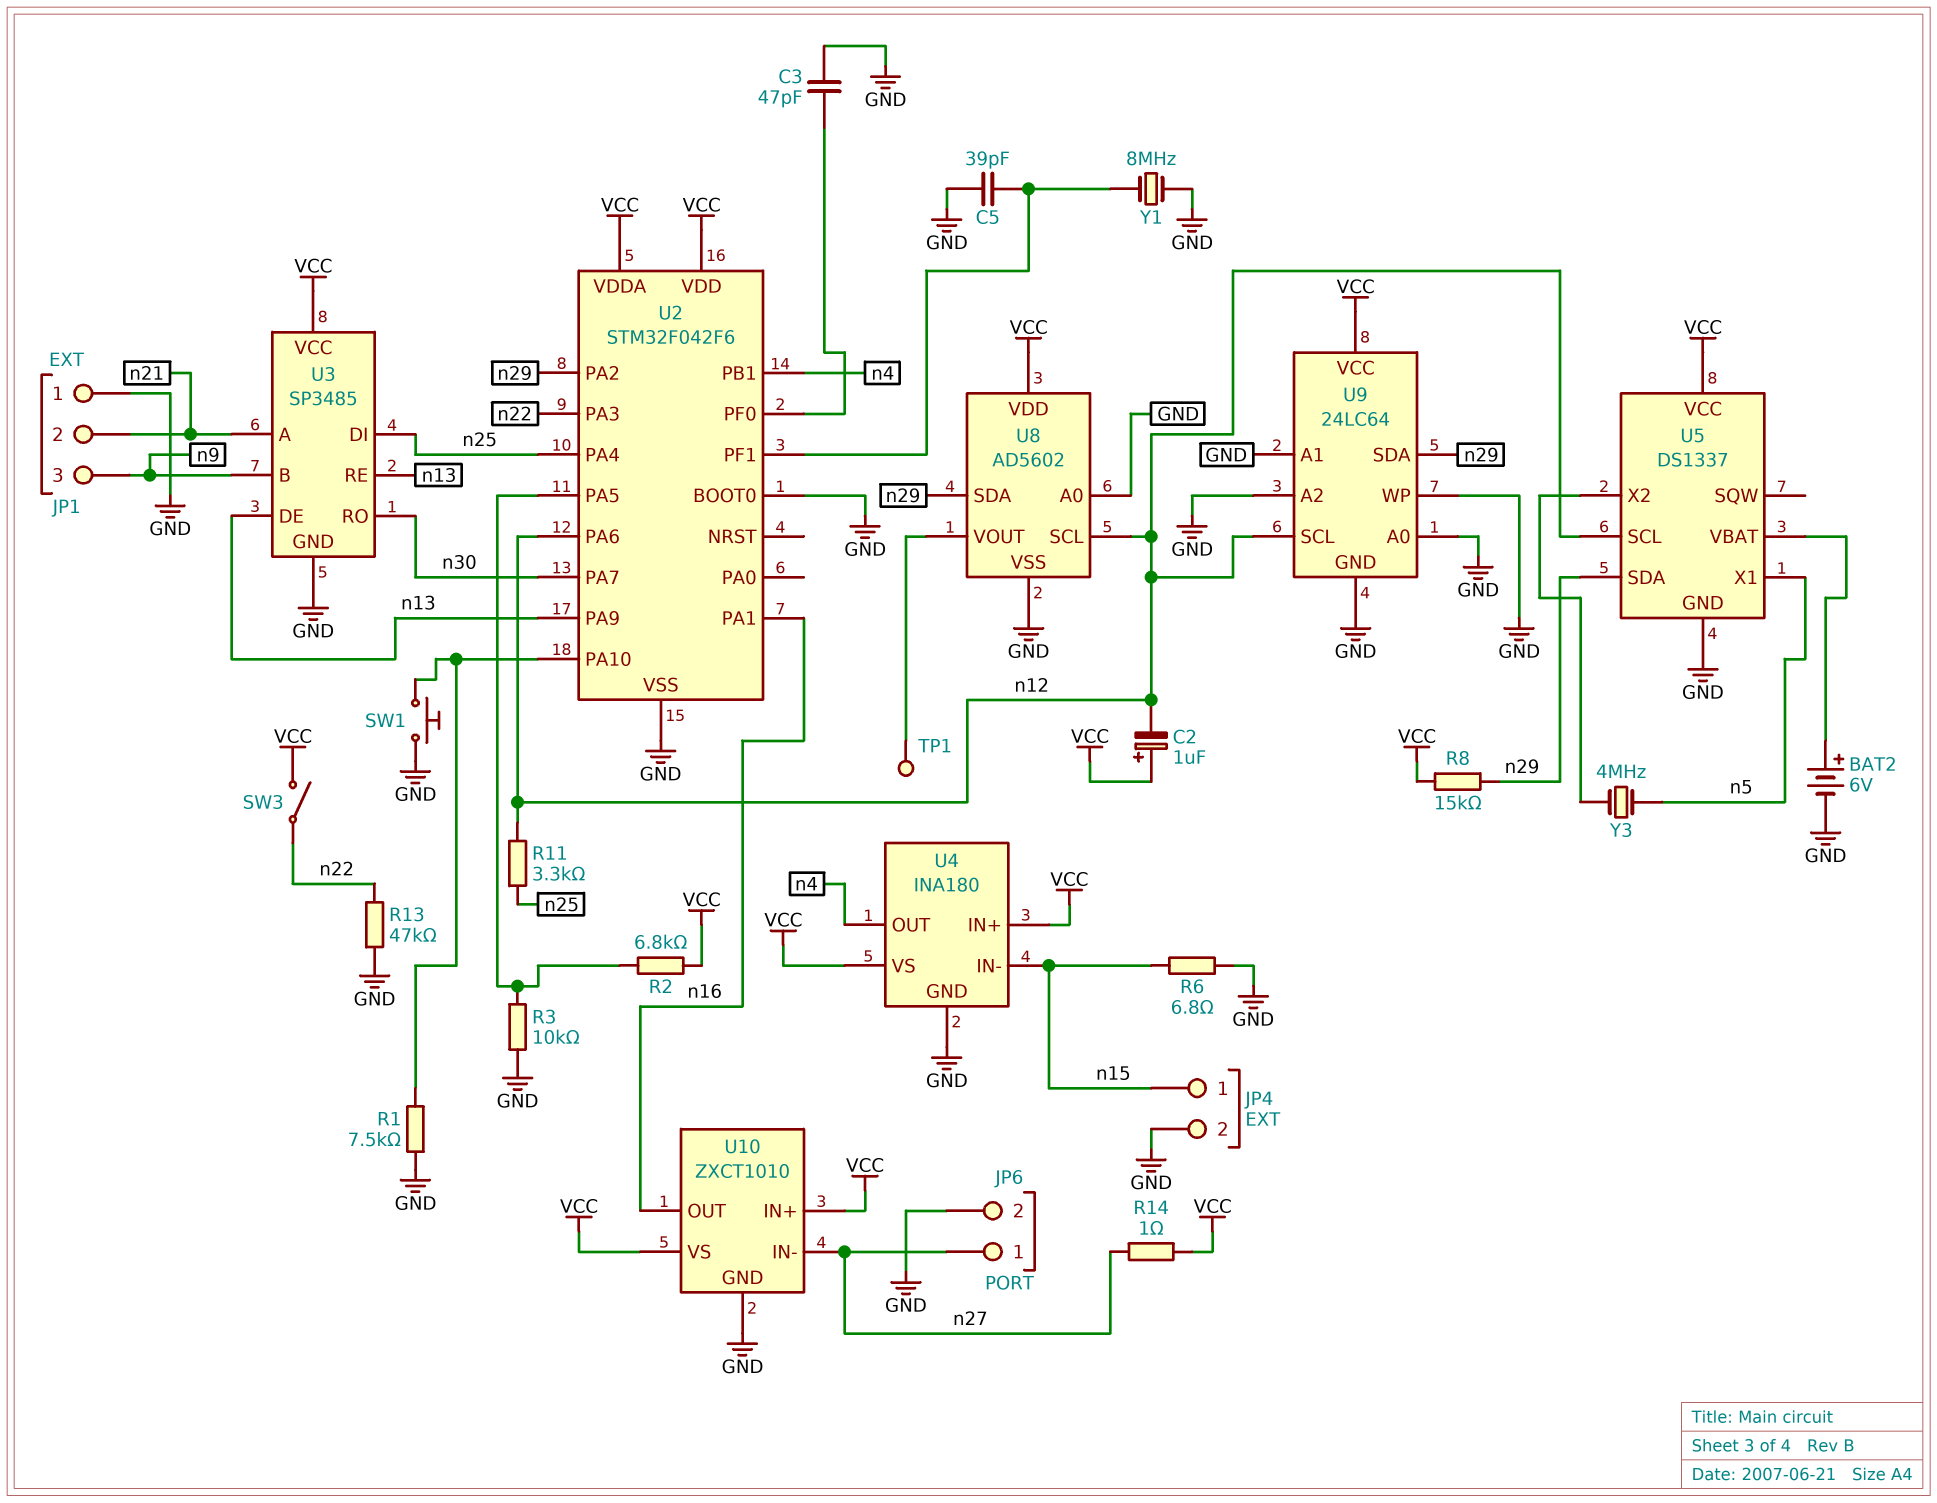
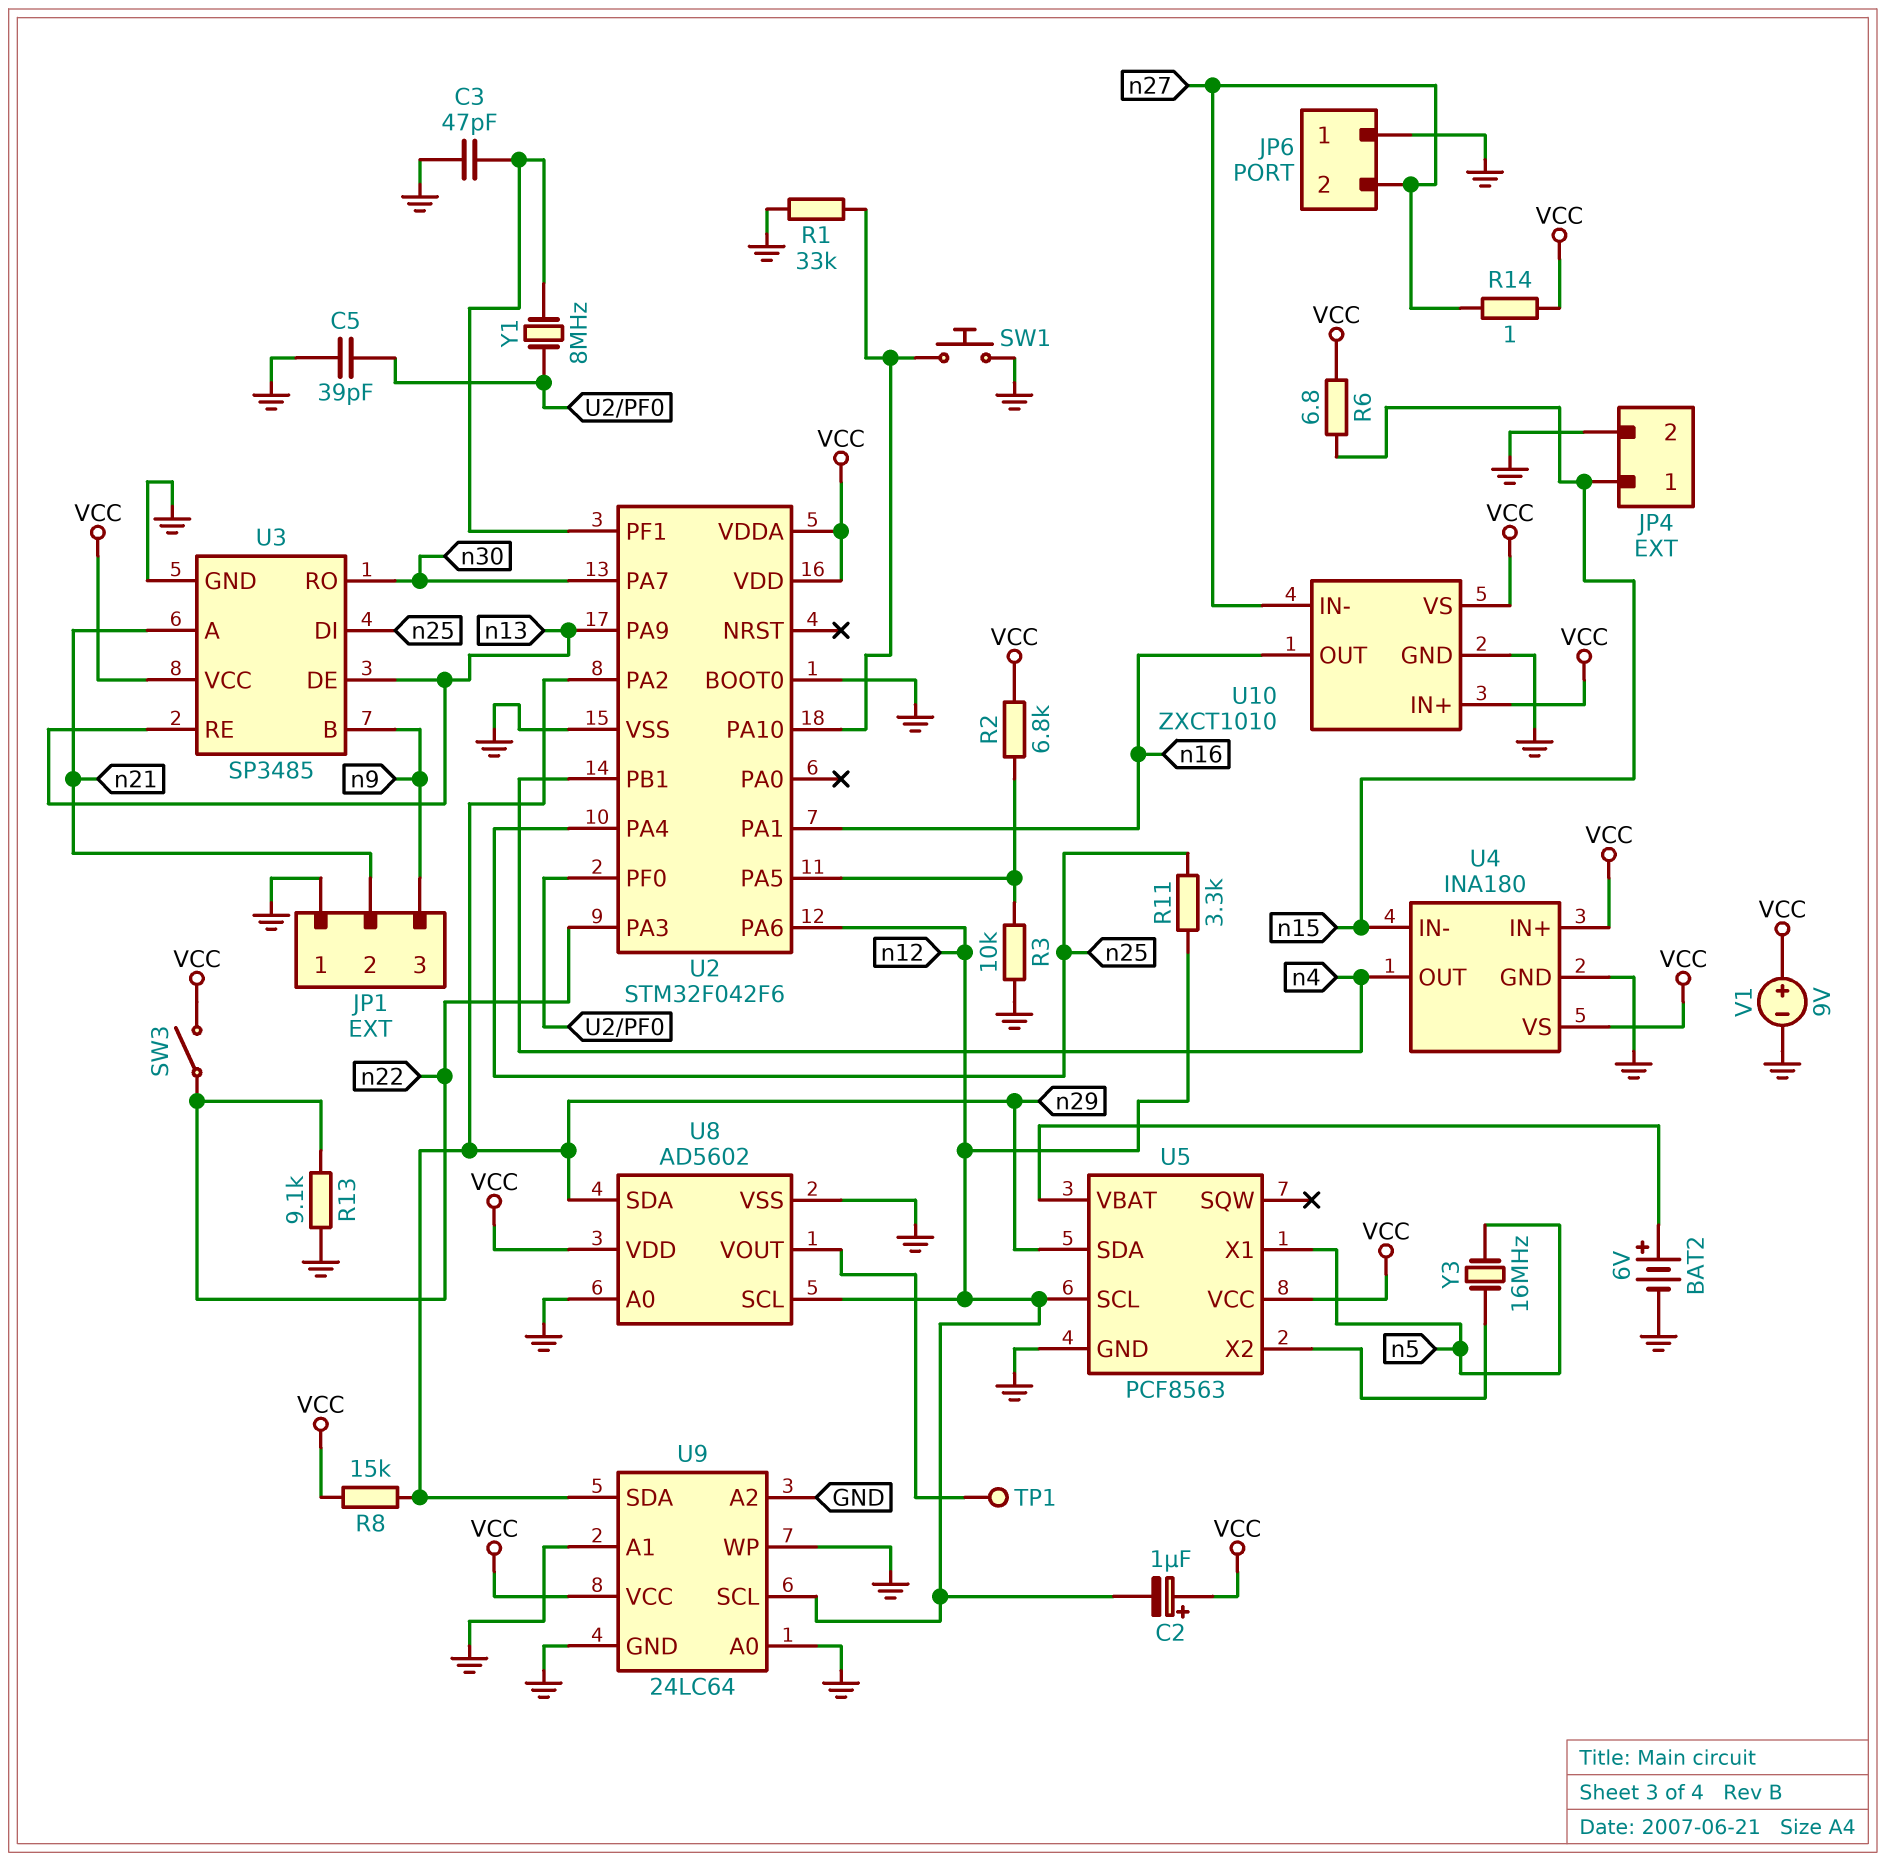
C3: 47pF (GND, U2/PF0) -> 47pF (GND, U2/PF1)
C5: 39pF (GND, U2/PF1) -> 39pF (GND, U2/PF0)
JP6 pin 1: n27 -> GND
JP6 pin 2: GND -> n27
R1: 7.5k (GND, U2/PA10) -> 33k (GND, U2/PA10)
R6: 6.8 (GND, n15) -> 6.8 (VCC, n15)
R13: 47k (GND, n22) -> 9.1k (GND, n22)
U5: DS1337 -> PCF8563
V1: none -> 9V (plus VCC, minus GND)
Y1: 8MHz (GND, U2/PF1) -> 8MHz (U2/PF0, U2/PF1)
Y3: 4MHz (U5/X2, n5) -> 16MHz (U5/X2, n5)

